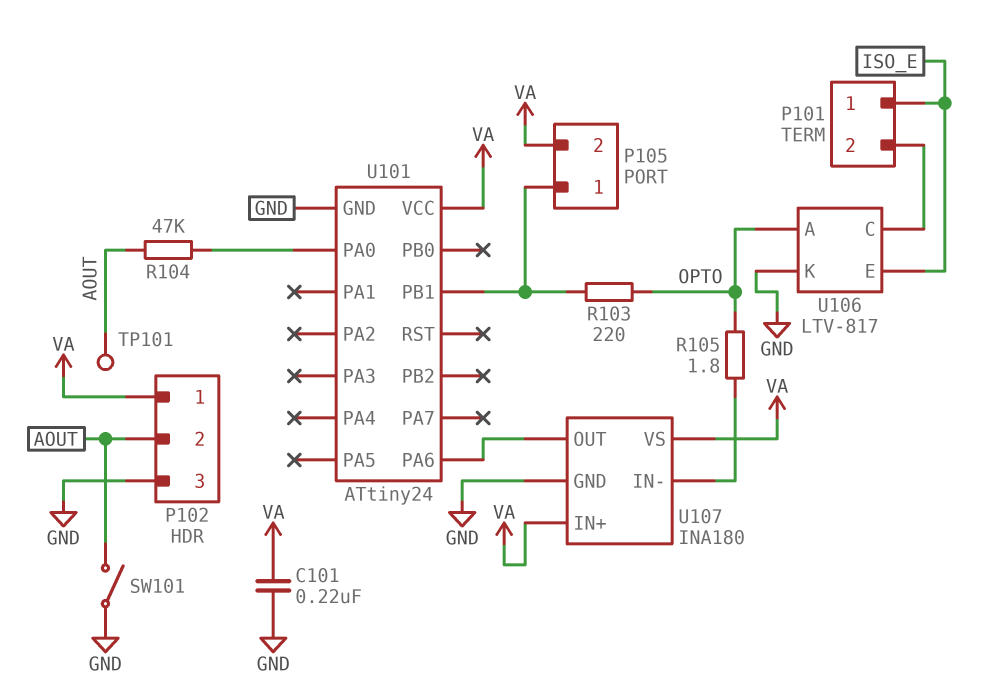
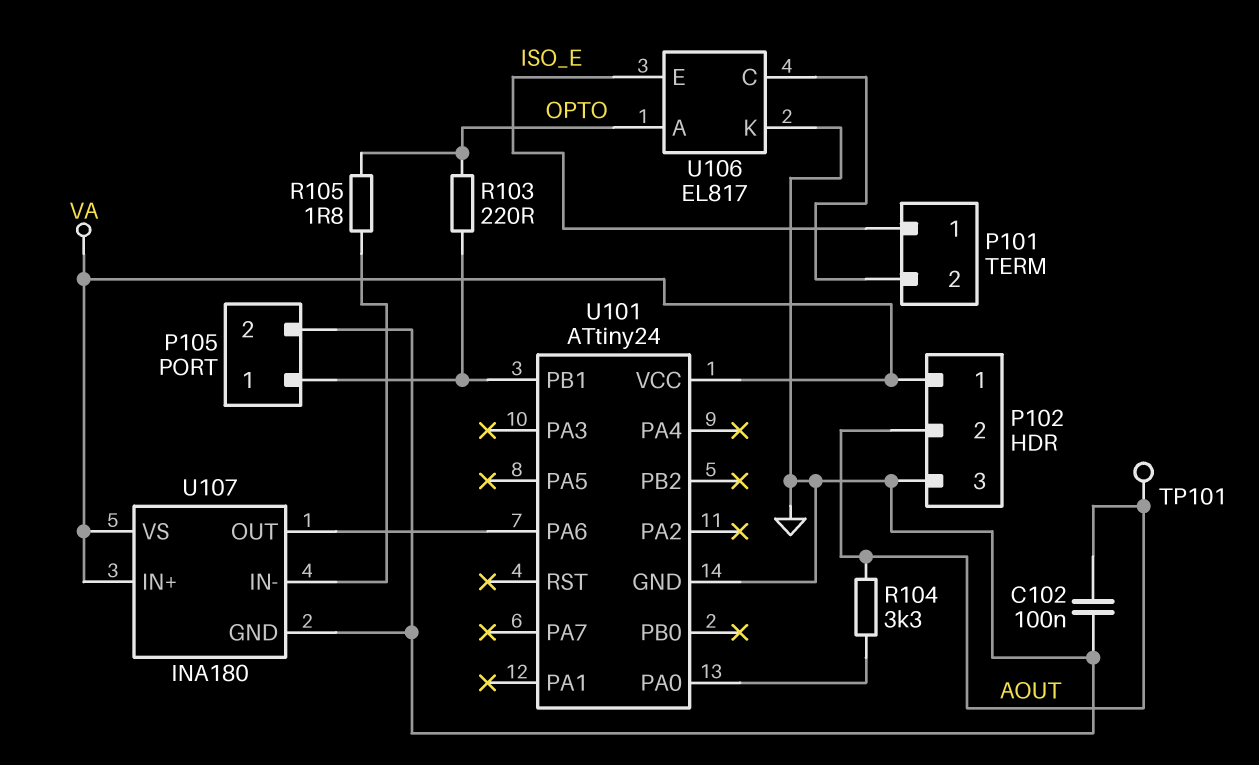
C101: 220nF (GND, VA) -> none
C102: none -> 100nF (AOUT, GND)
P105 pin 2: VA -> GND
R104: 47k (AOUT, U101/PA0) -> 3.3k (AOUT, U101/PA0)
SW101: switch (AOUT, GND) -> none
U106: LTV-817 -> EL817

